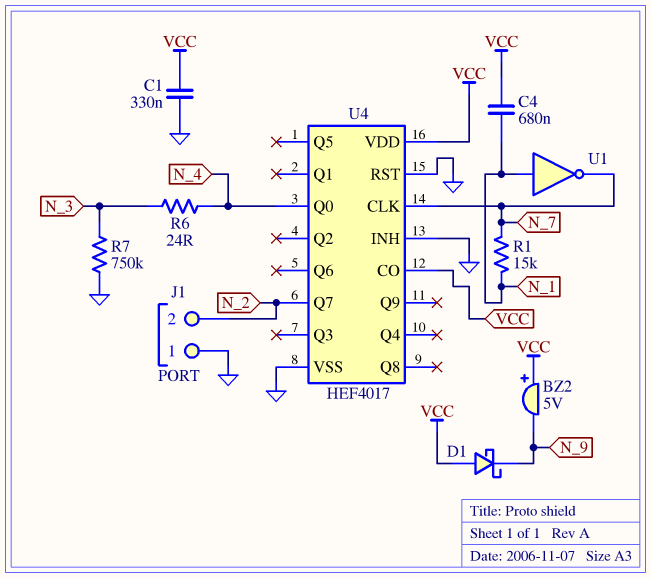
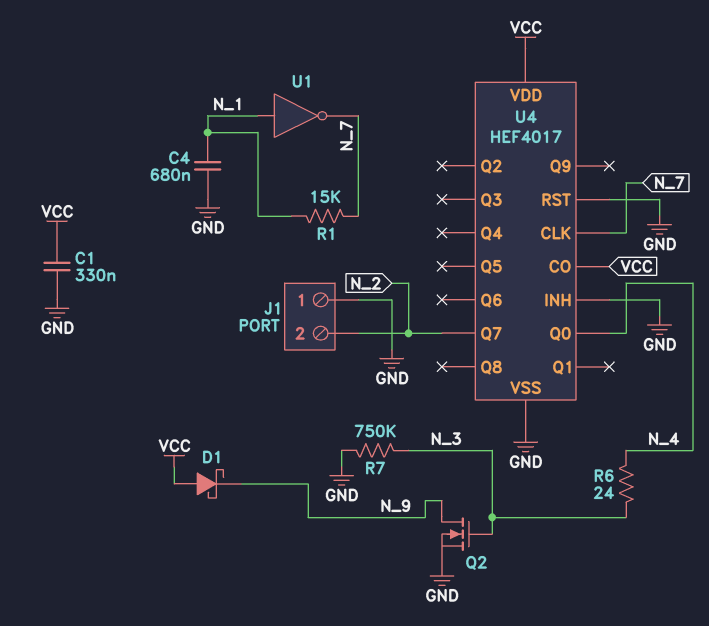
BZ2: buzzer 5V (plus VCC, minus N_9) -> none
C4: 680nF (N_1, VCC) -> 680nF (GND, N_1)
Q2: none -> NMOS (G N_3, D N_9, S GND)

